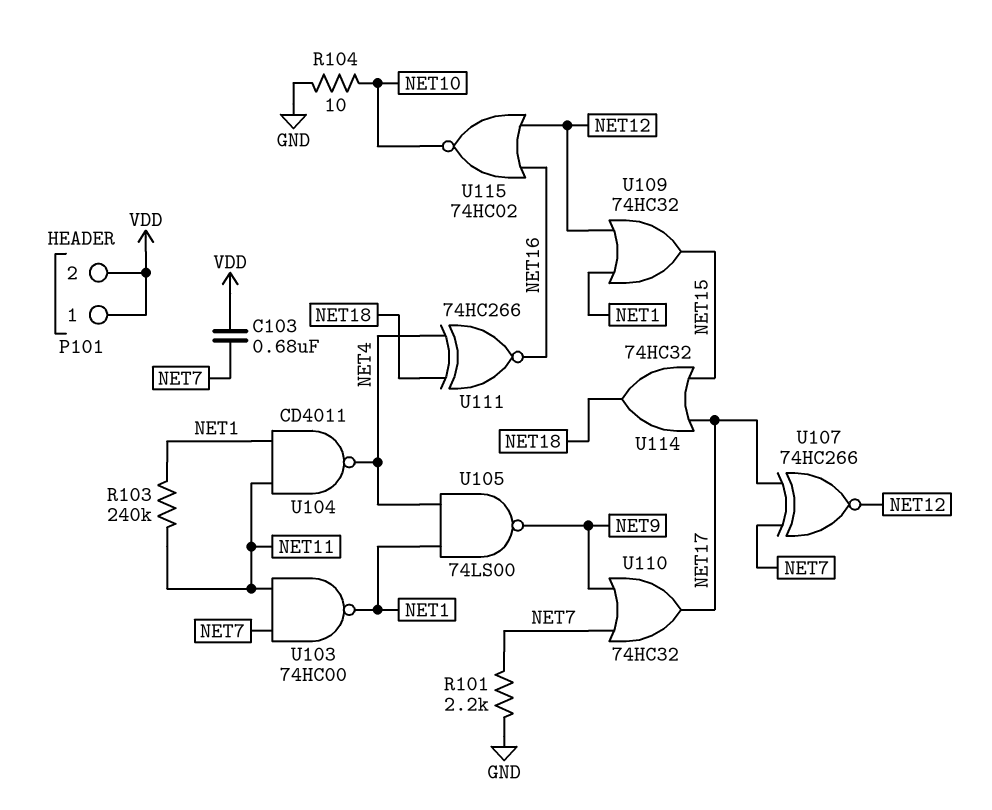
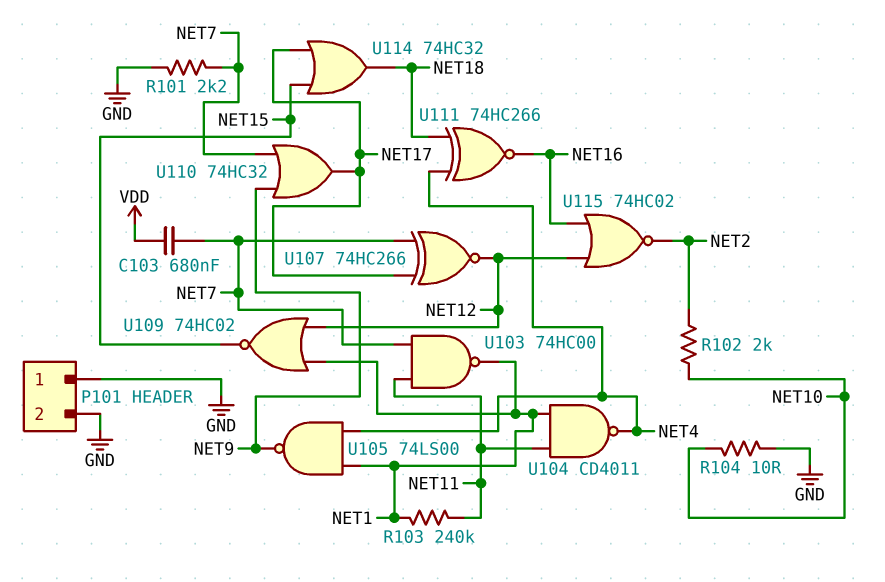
P101 pin 1: VDD -> GND
P101 pin 2: VDD -> GND
R102: none -> 2k (NET2, NET10)
U109: OR 74HC32 (in NET1, in NET12, out NET15) -> NOR 74HC02 (in NET1, in NET12, out NET15)
U115: NOR 74HC02 (in NET12, in NET16, out NET10) -> NOR 74HC02 (in NET12, in NET16, out NET2)

